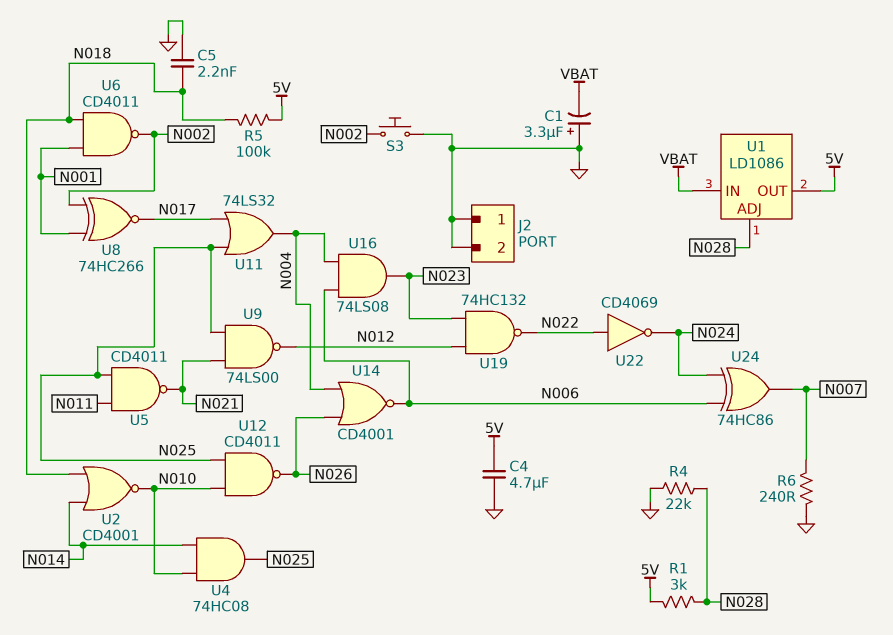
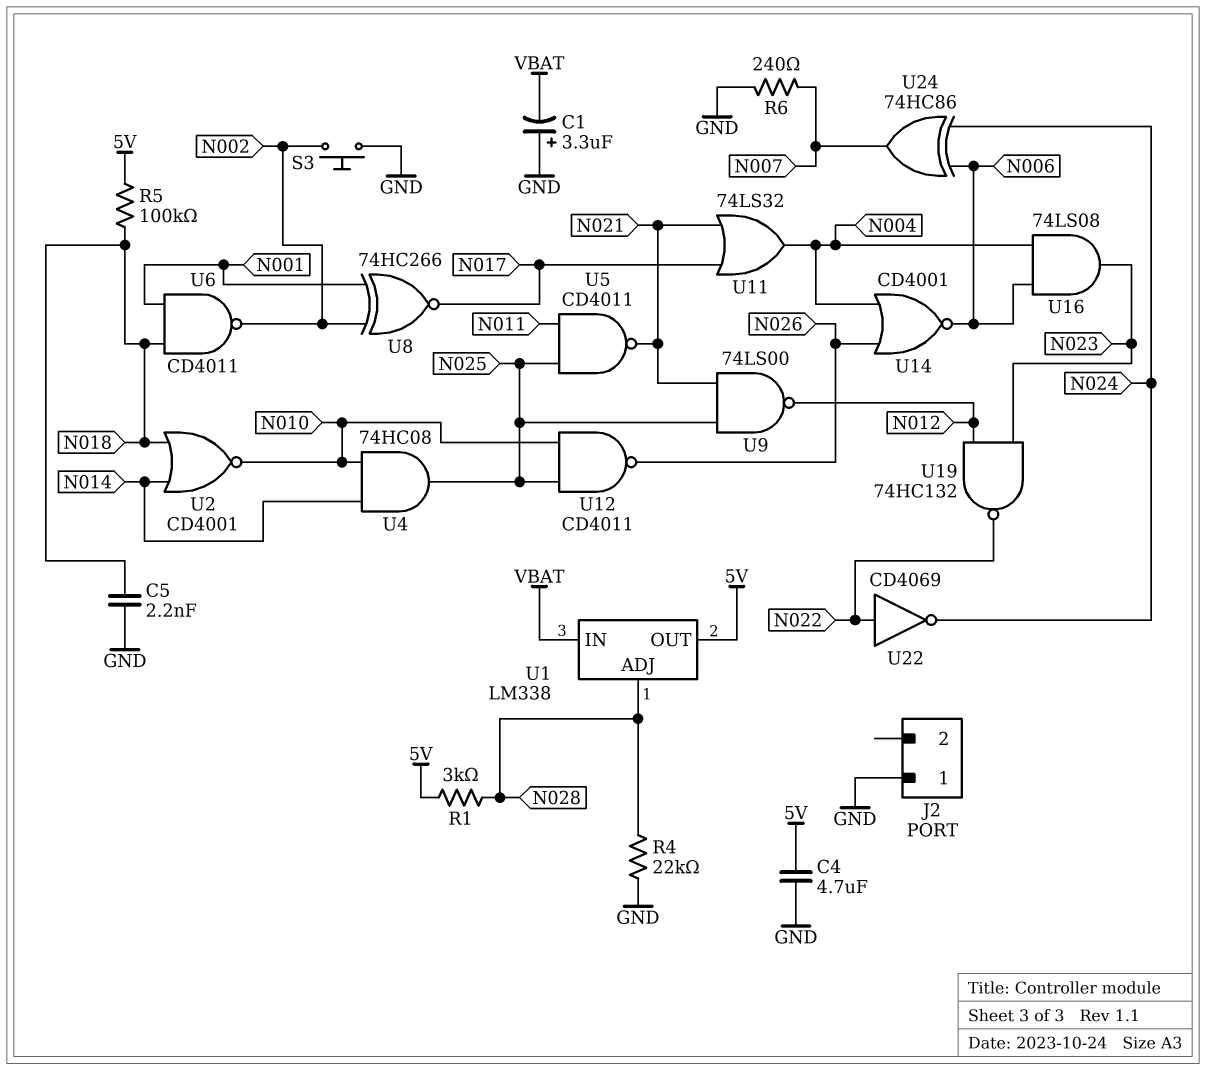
J2 pin 2: GND -> none
U1: LD1086 -> LM338
U11: OR 74LS32 (in N017, in N025, out N004) -> OR 74LS32 (in N017, in N021, out N004)

